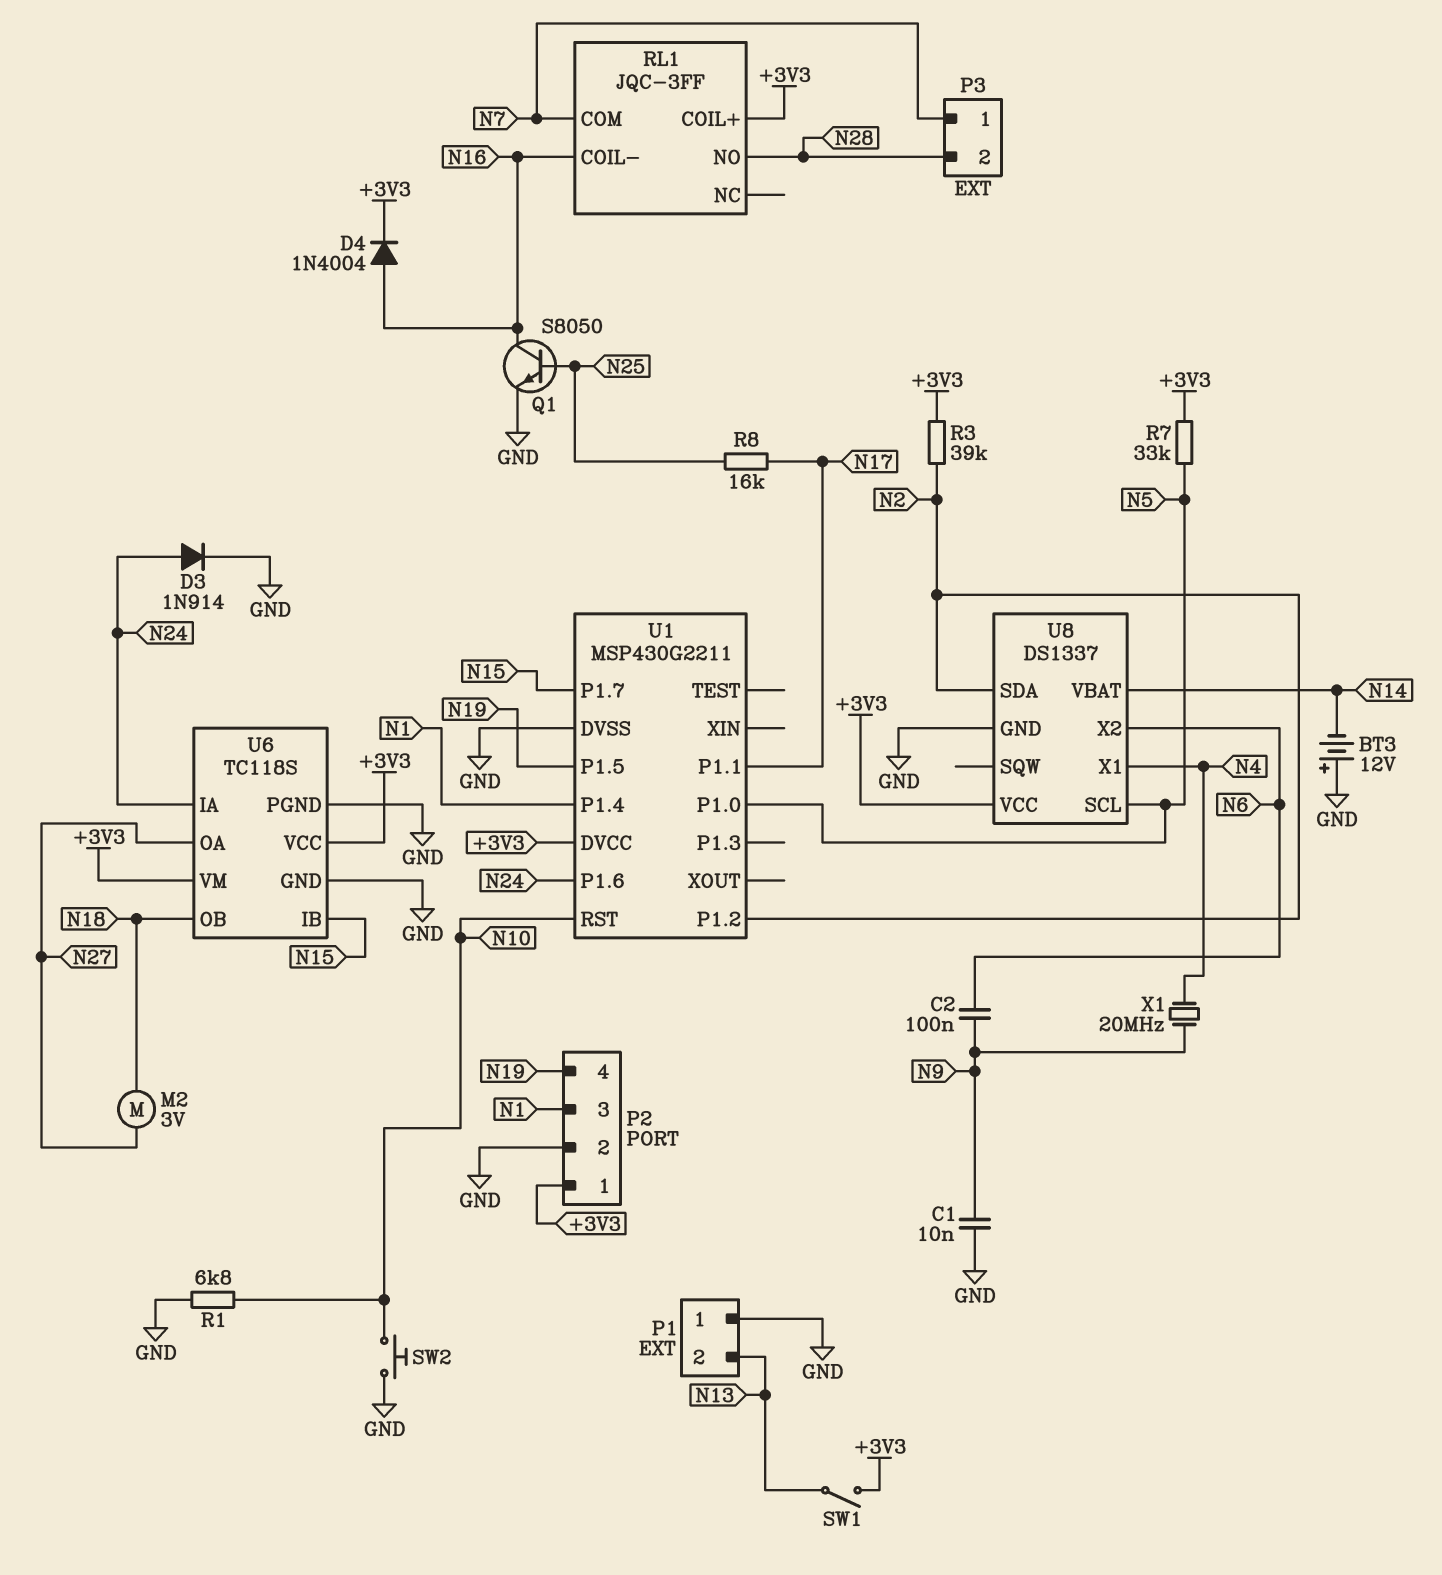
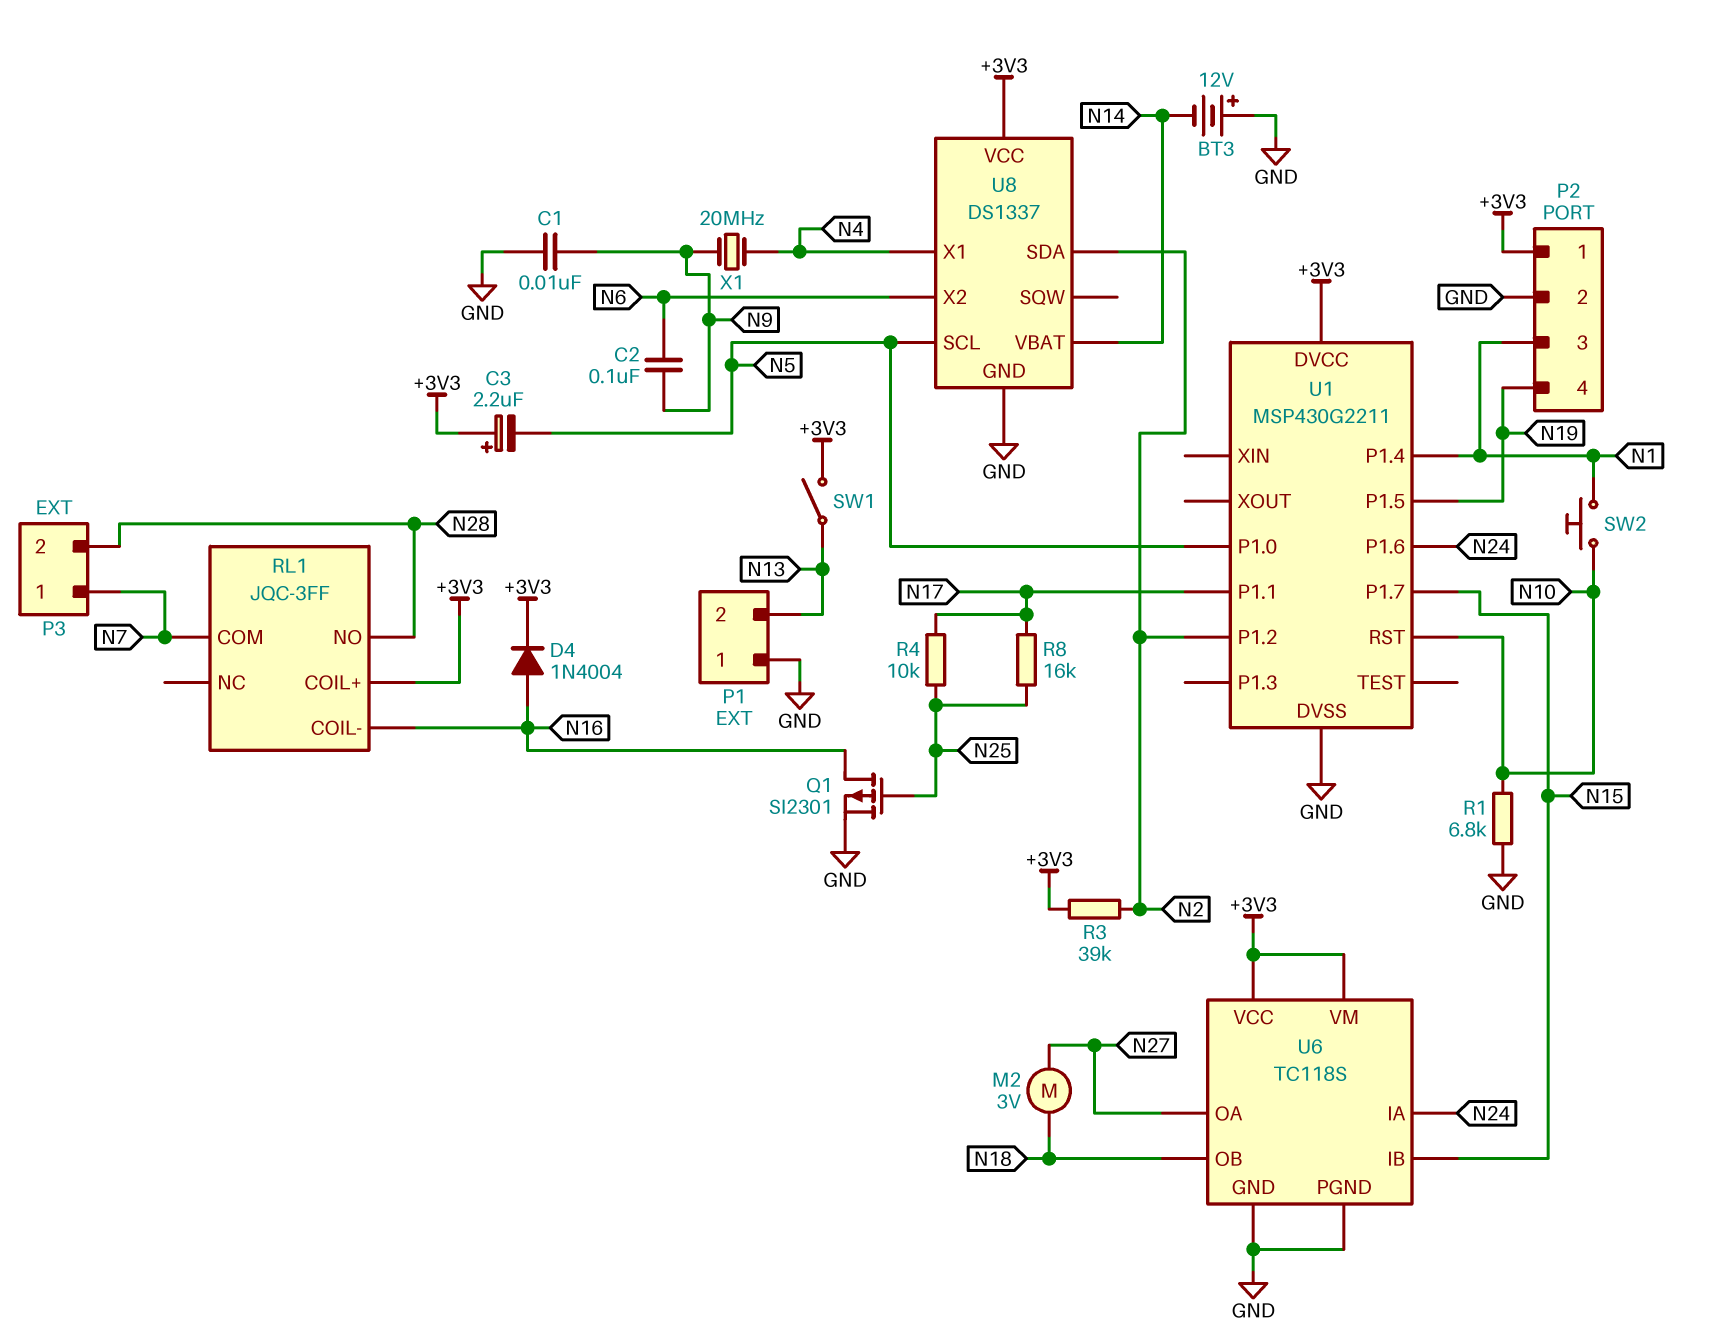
C3: none -> 2.2uF (plus +3V3, minus N5)
D3: diode 1N914 (A N24, K GND) -> none
Q1: NPN S8050 (B N25, C N16, E GND) -> PMOS SI2301 (G N25, D N16, S GND)
R4: none -> 10k (N17, N25)
R7: 33k (+3V3, N5) -> none
SW2: button (GND, N10) -> button (N1, N10)

